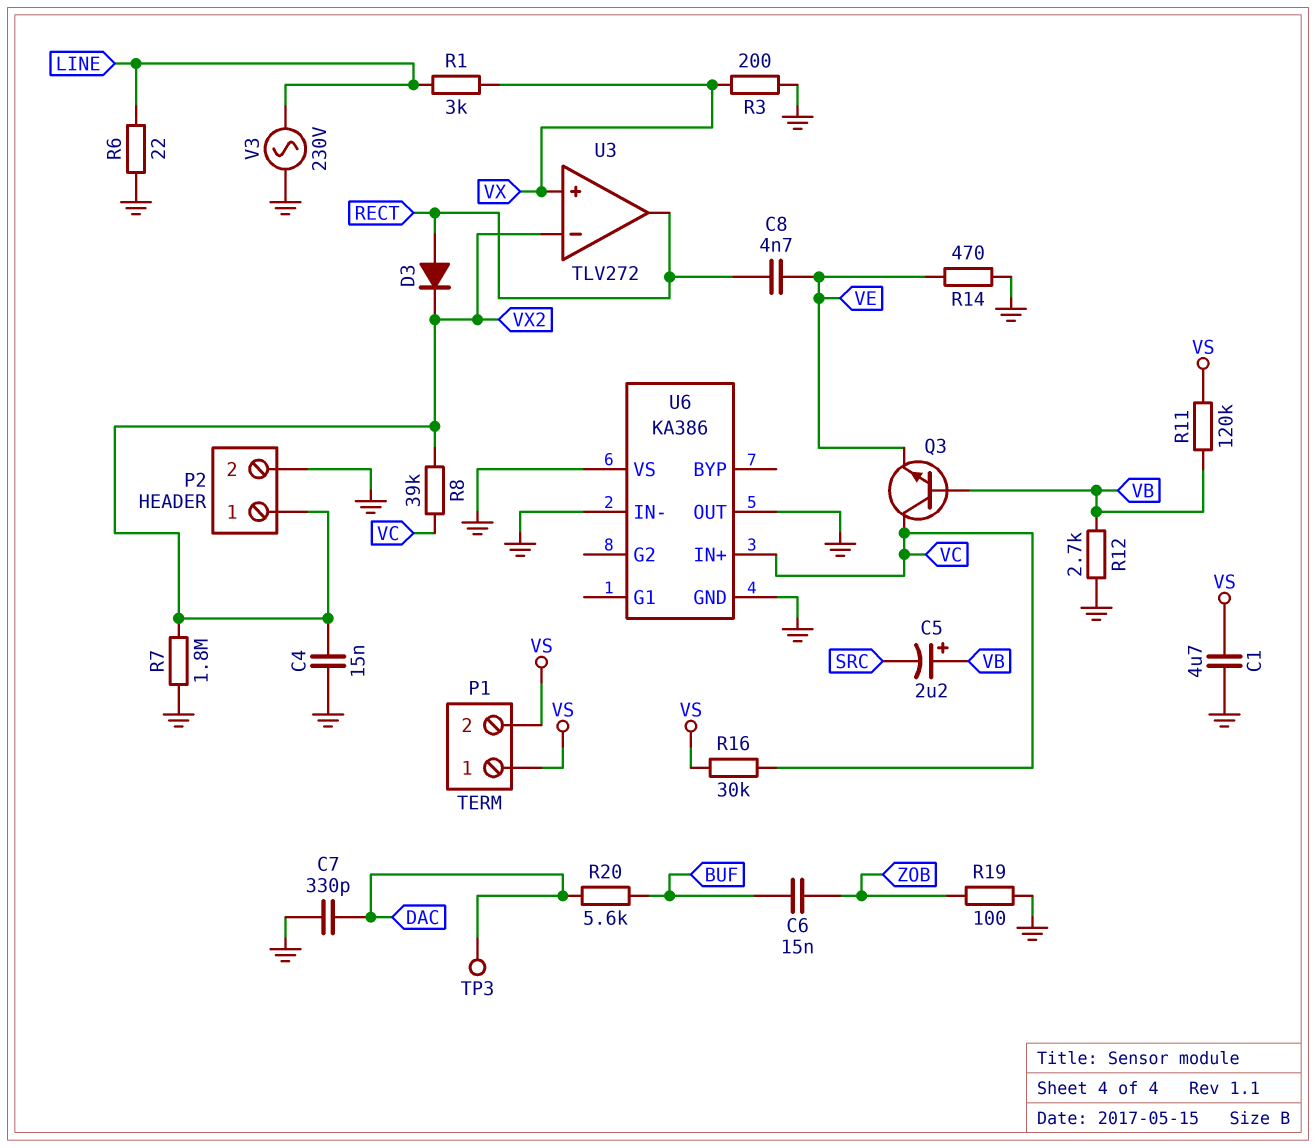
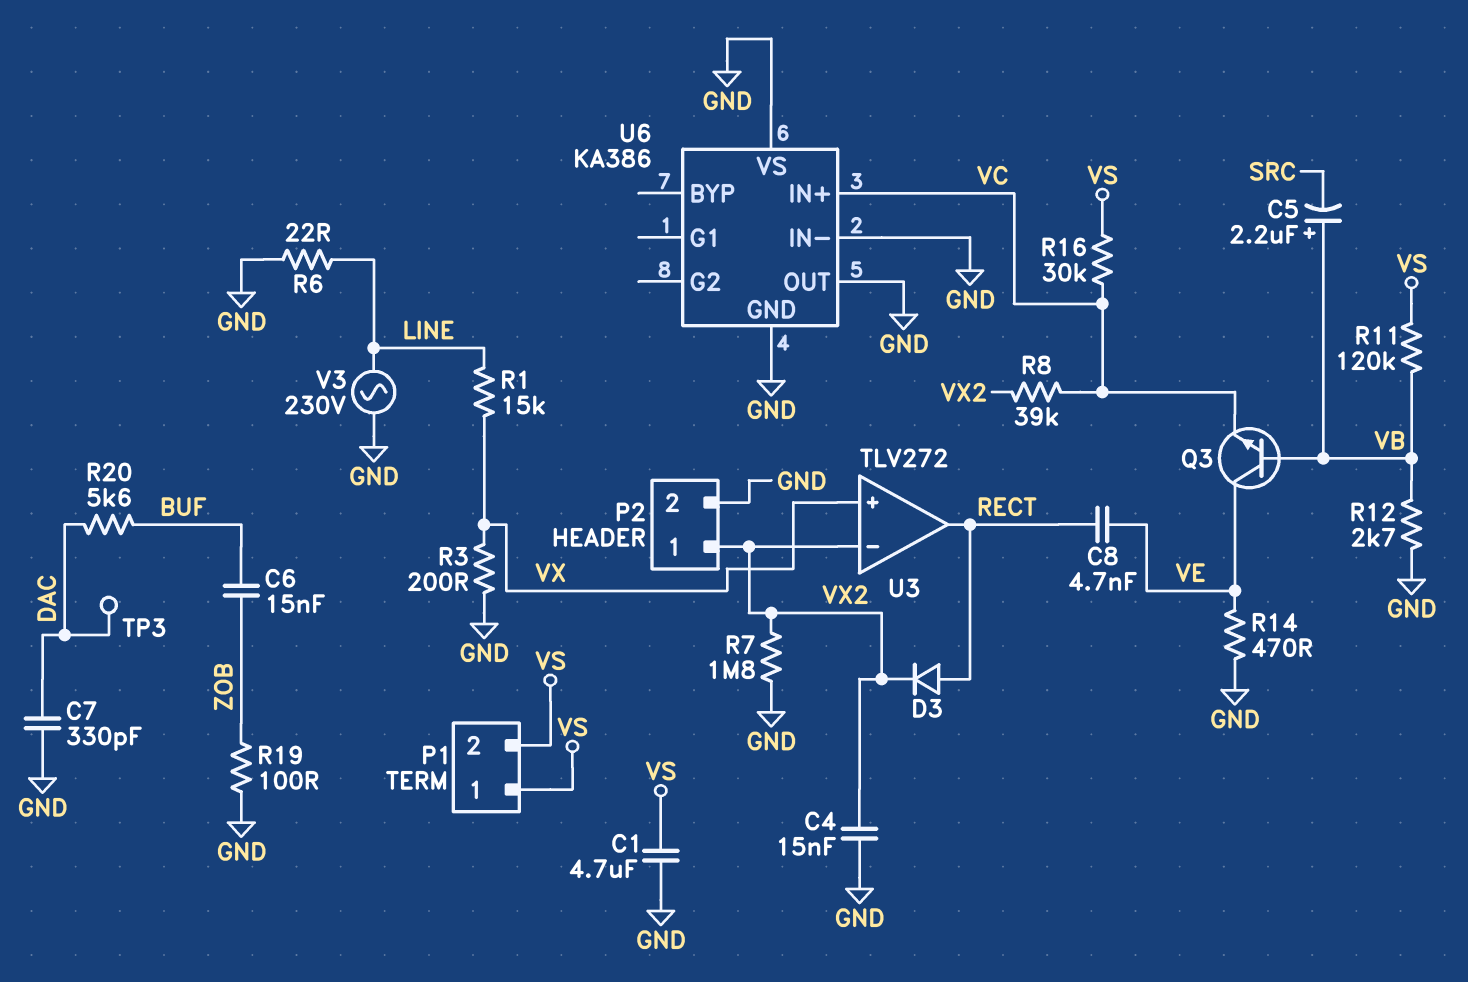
Q3: NPN (B VB, C VC, E VE) -> NPN (B VB, C VE, E VC)
R1: 3k (LINE, VX) -> 15k (LINE, VX)

